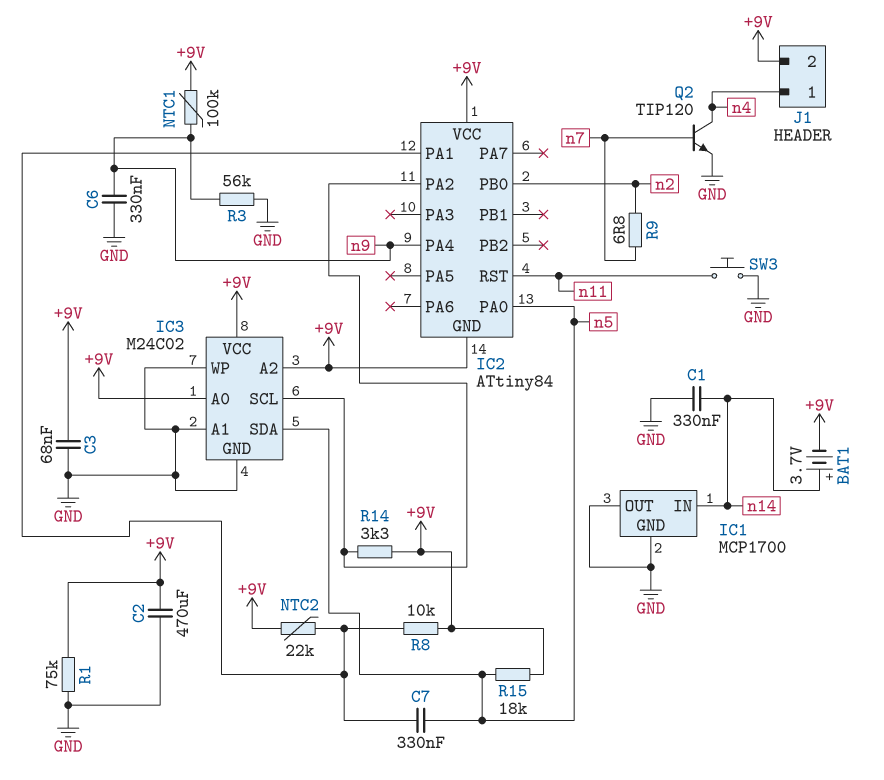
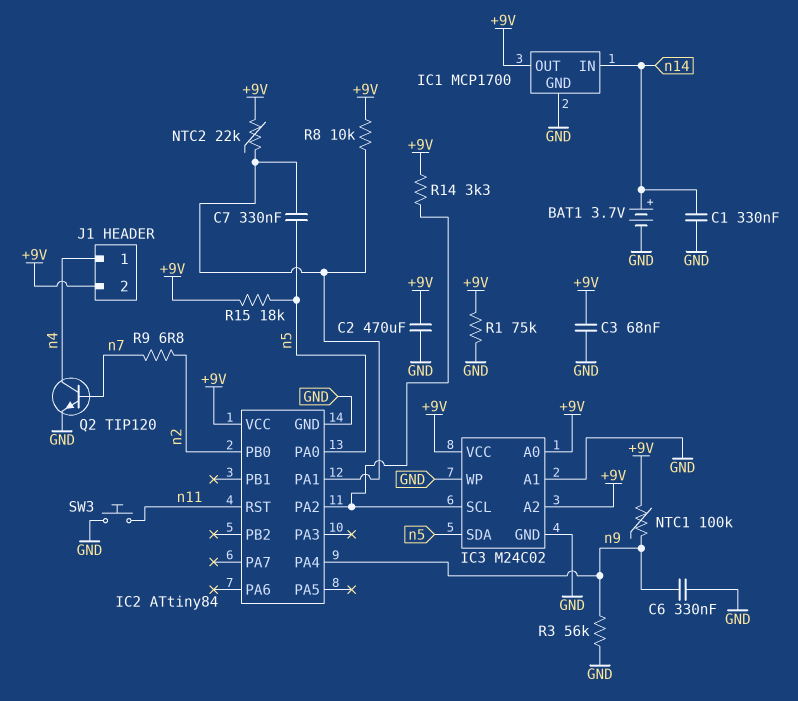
BAT1: 3.7V (plus n14, minus +9V) -> 3.7V (plus n14, minus GND)
IC1 pin OUT: GND -> +9V
IC2 pin GND: +9V -> GND

